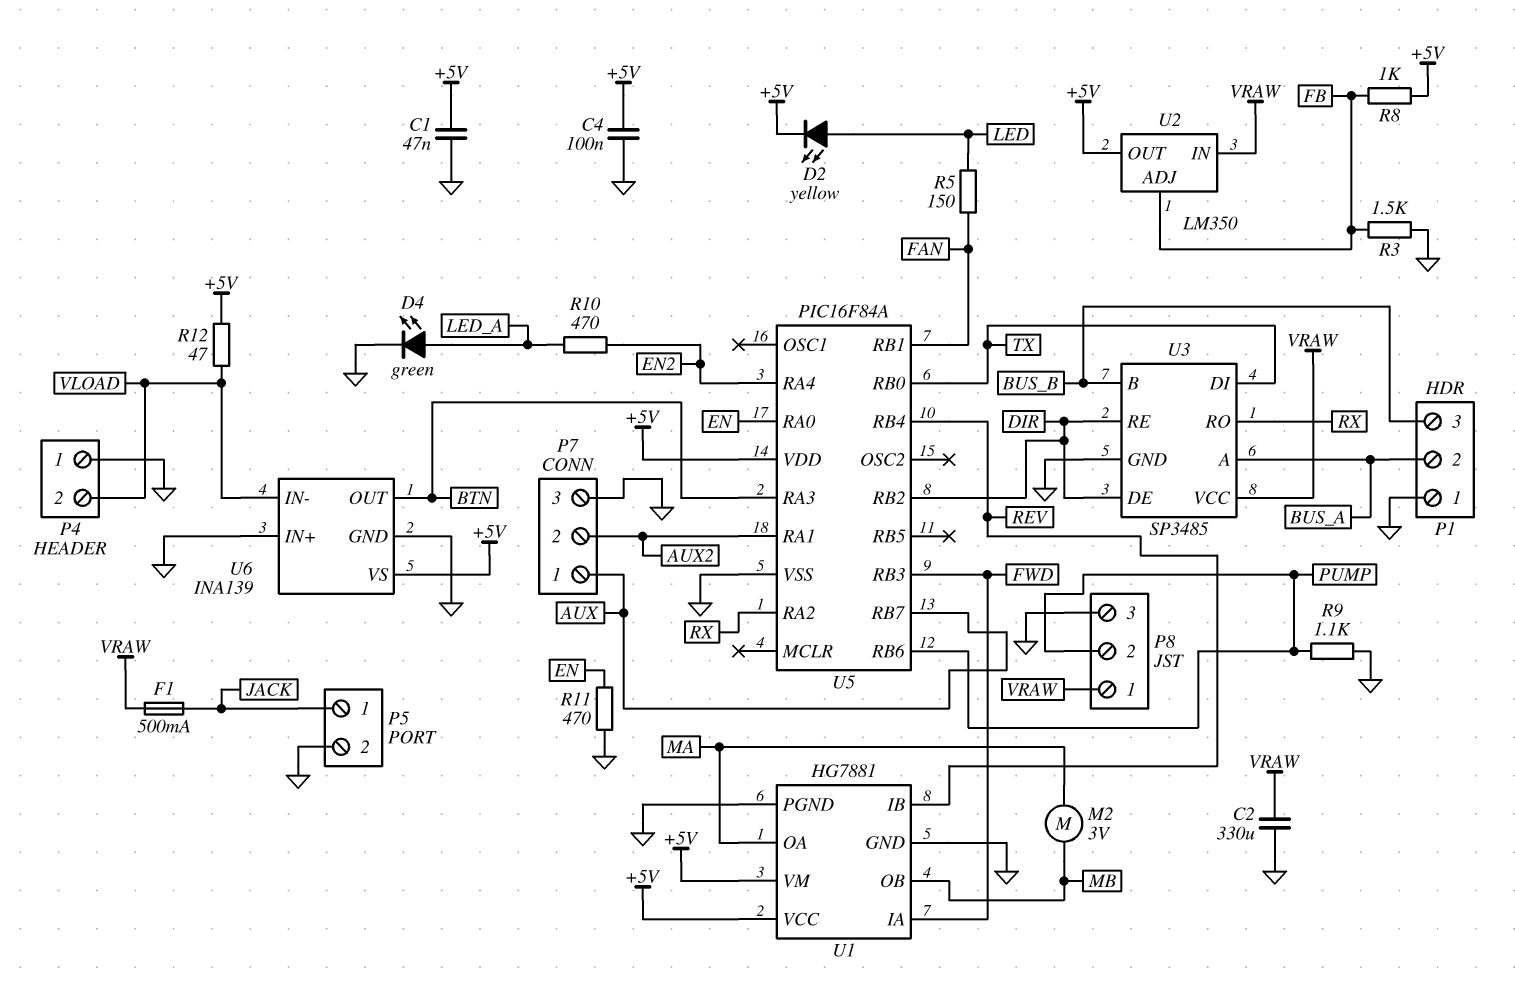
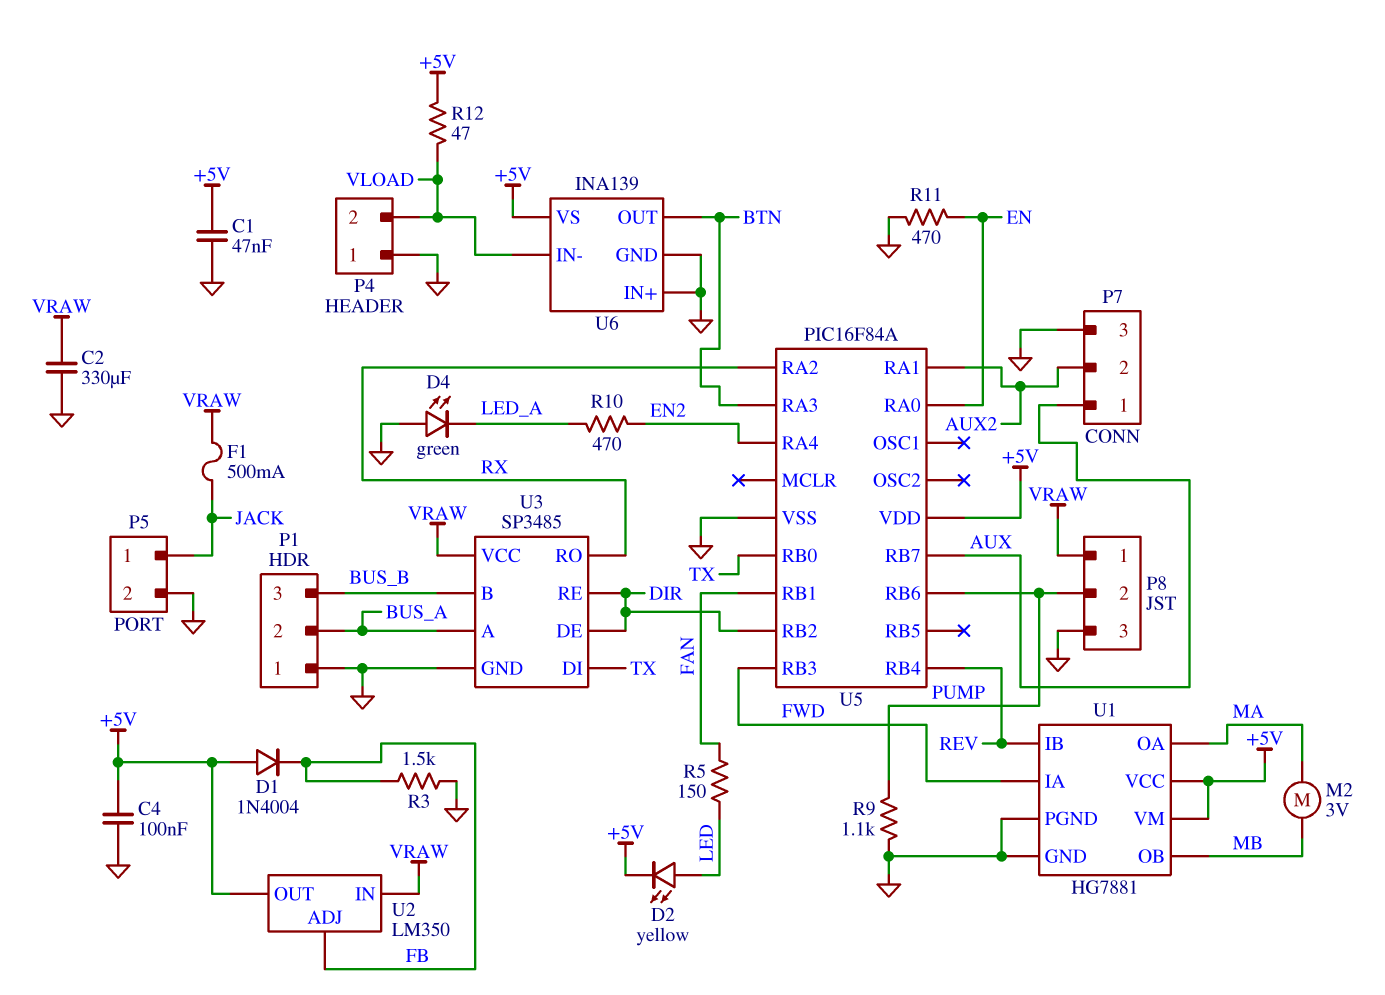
D1: none -> diode 1N4004 (A +5V, K FB)
D4: LED green (A LED_A, K GND) -> LED green (A GND, K LED_A)
R8: 1k (+5V, FB) -> none

